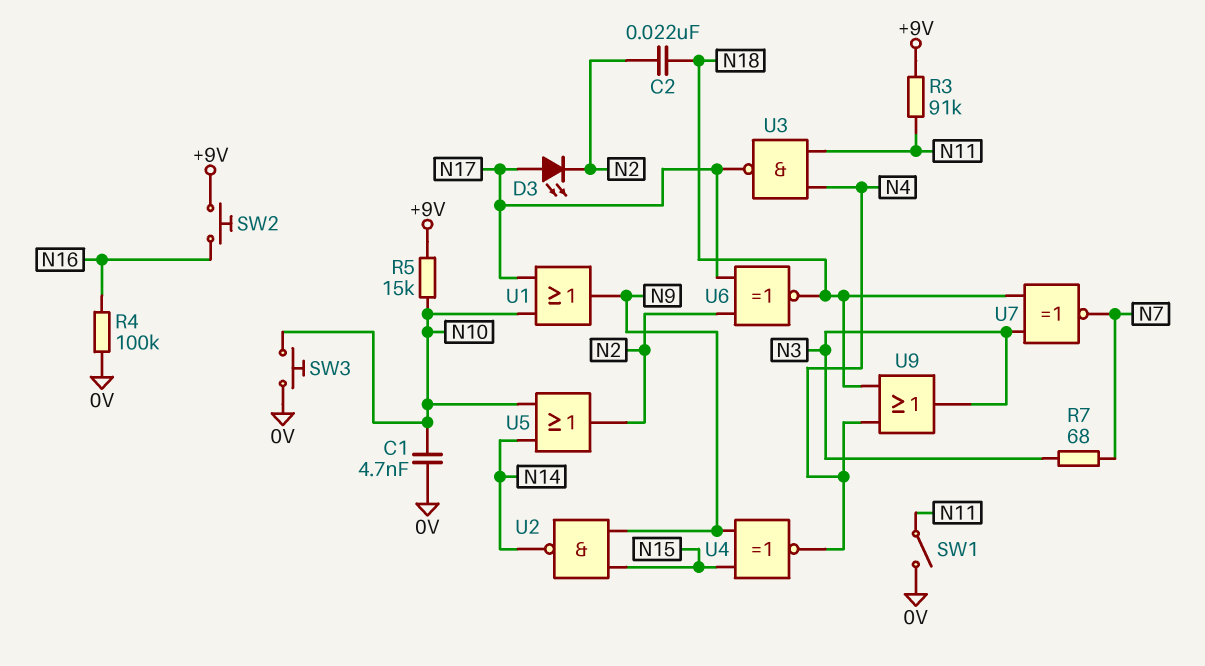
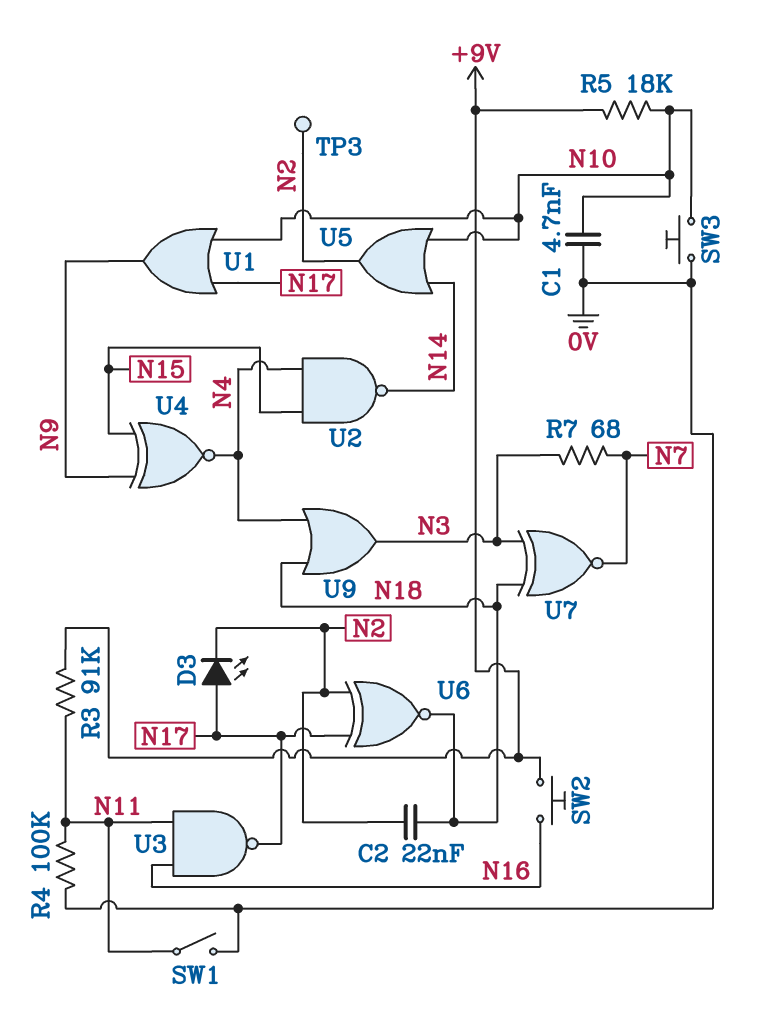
R4: 100k (0V, N16) -> 100k (0V, N11)
R5: 15k (+9V, N10) -> 18k (+9V, N10)
TP3: none -> test point (N2)
U2: NAND (in N9, in N15, out N14) -> NAND (in N4, in N15, out N14)
U3: NAND (in N4, in N11, out N17) -> NAND (in N11, in N16, out N17)

